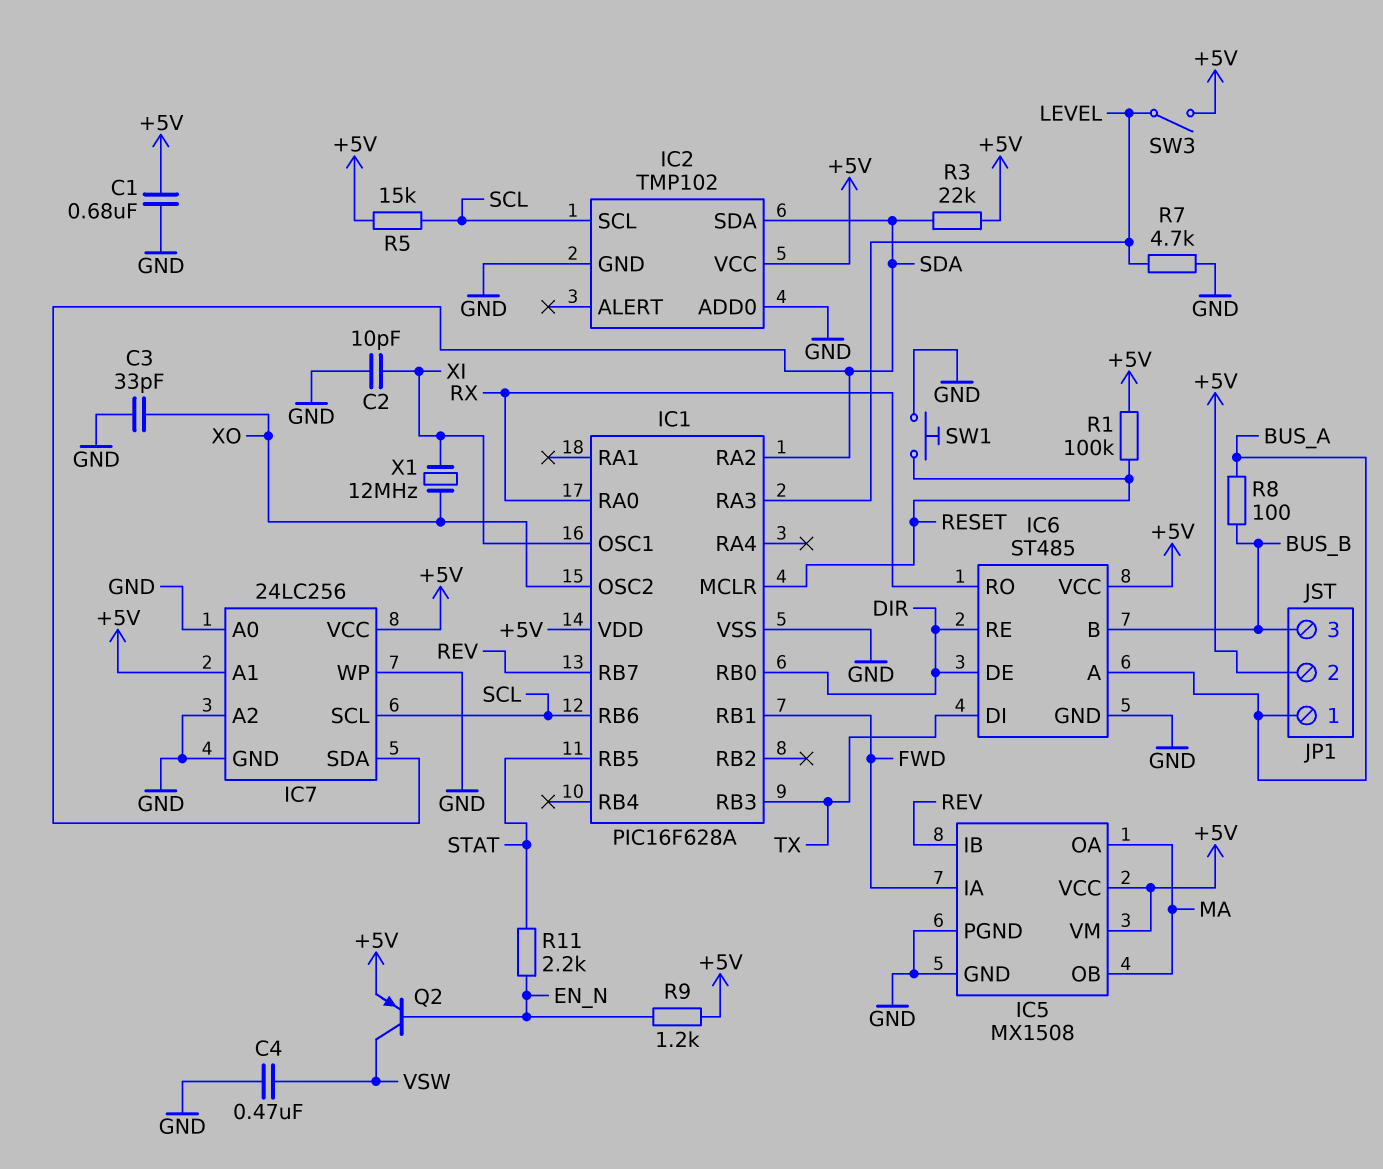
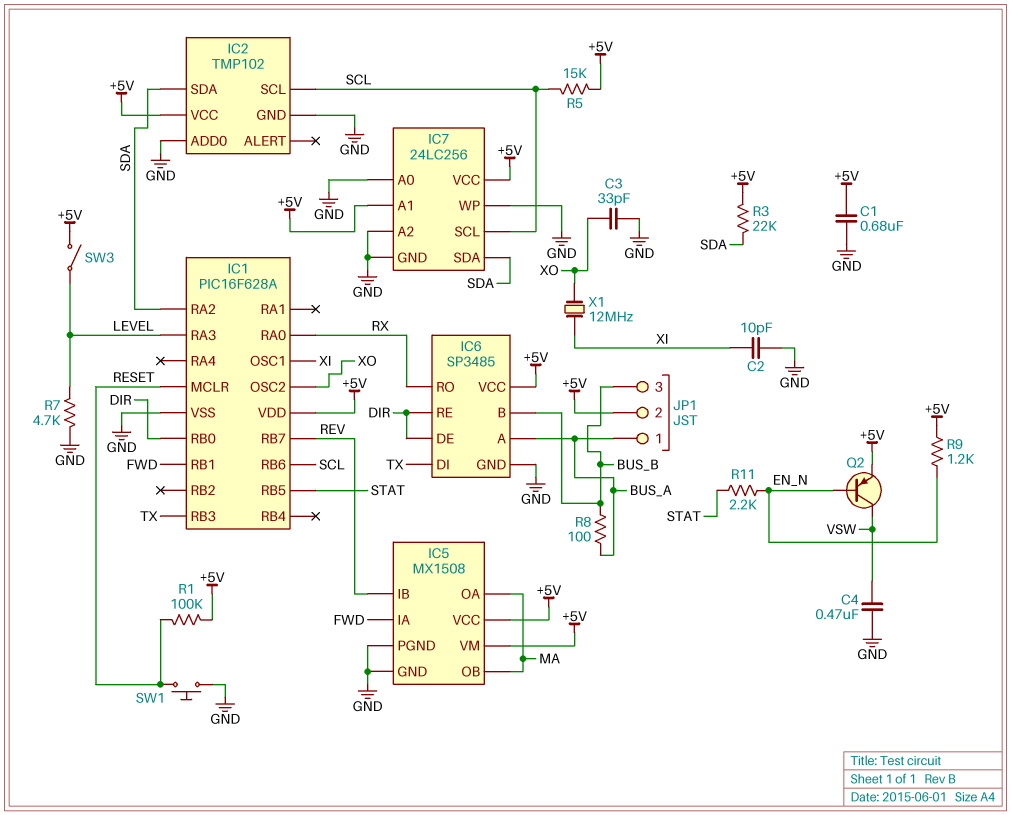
IC6: ST485 -> SP3485

